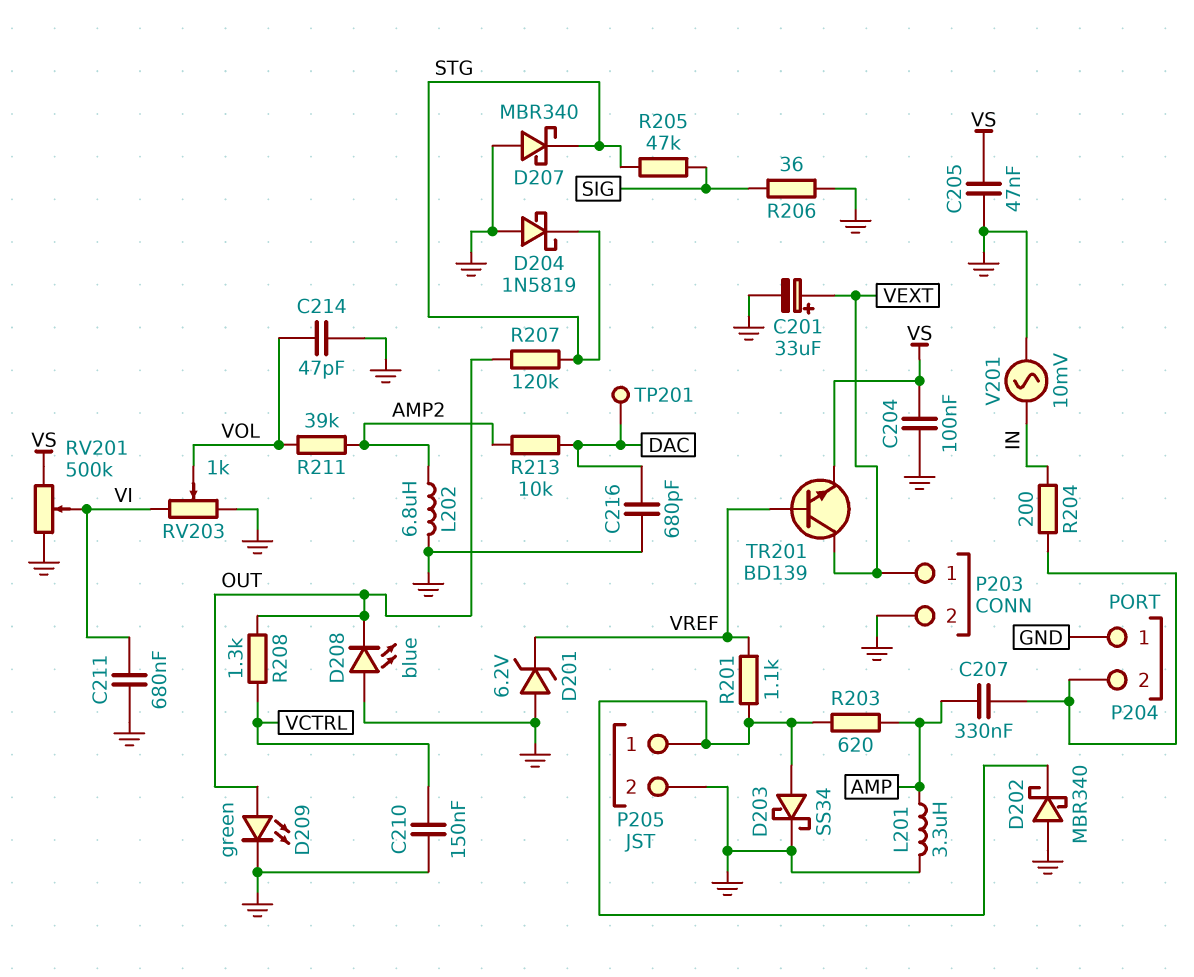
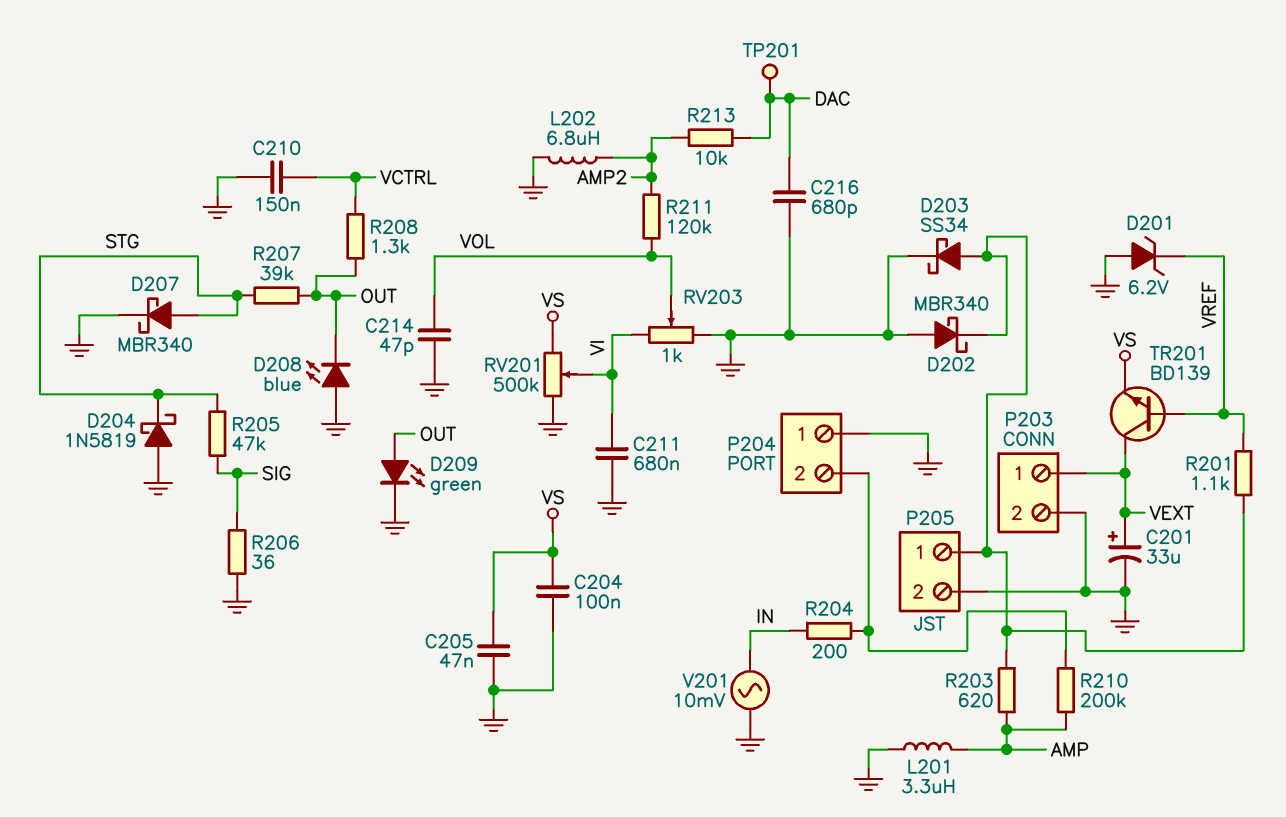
C207: 330nF (AMP, P204/2) -> none
D207: schottky MBR340 (A GND, K STG) -> schottky MBR340 (A STG, K GND)
R207: 120k (OUT, STG) -> 39k (OUT, STG)
R210: none -> 200k (AMP, P204/2)
R211: 39k (AMP2, VOL) -> 120k (AMP2, VOL)

